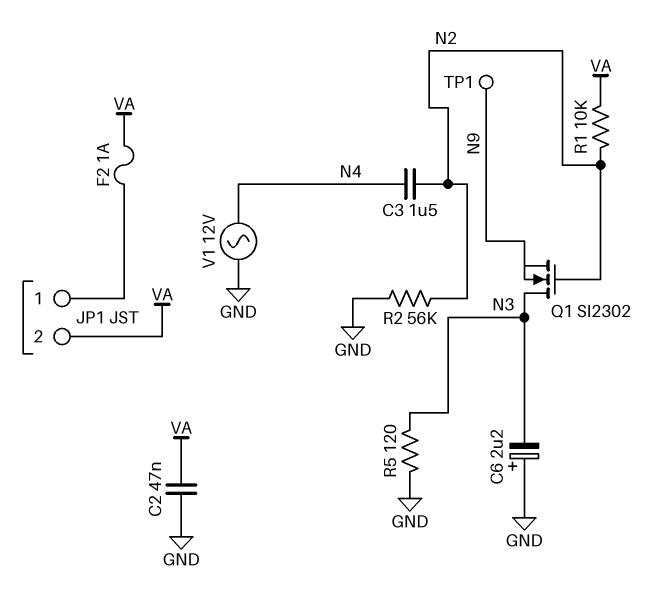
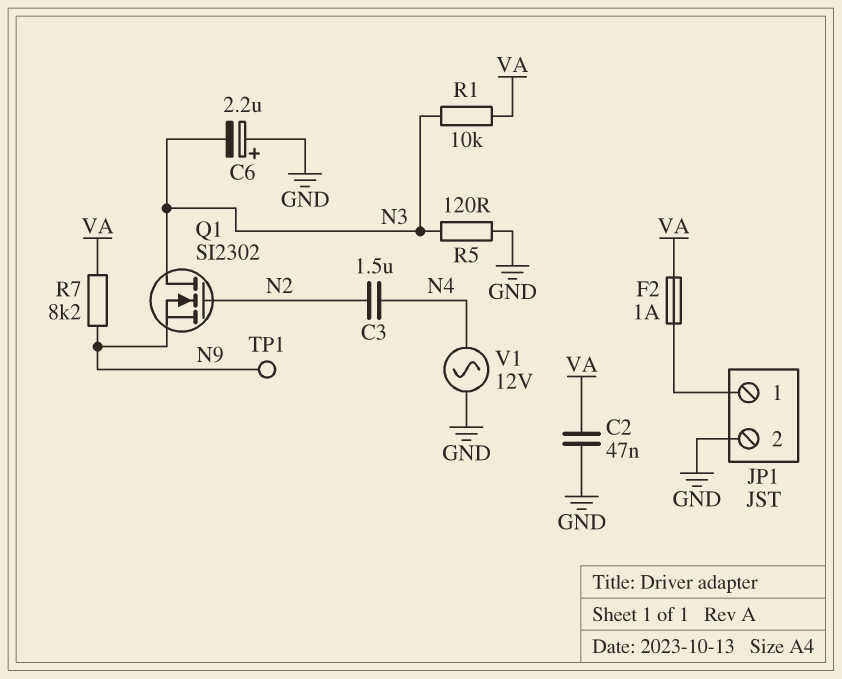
JP1 pin 2: VA -> GND
R1: 10k (N2, VA) -> 10k (N3, VA)
R2: 56k (GND, N2) -> none
R7: none -> 8.2k (N9, VA)

